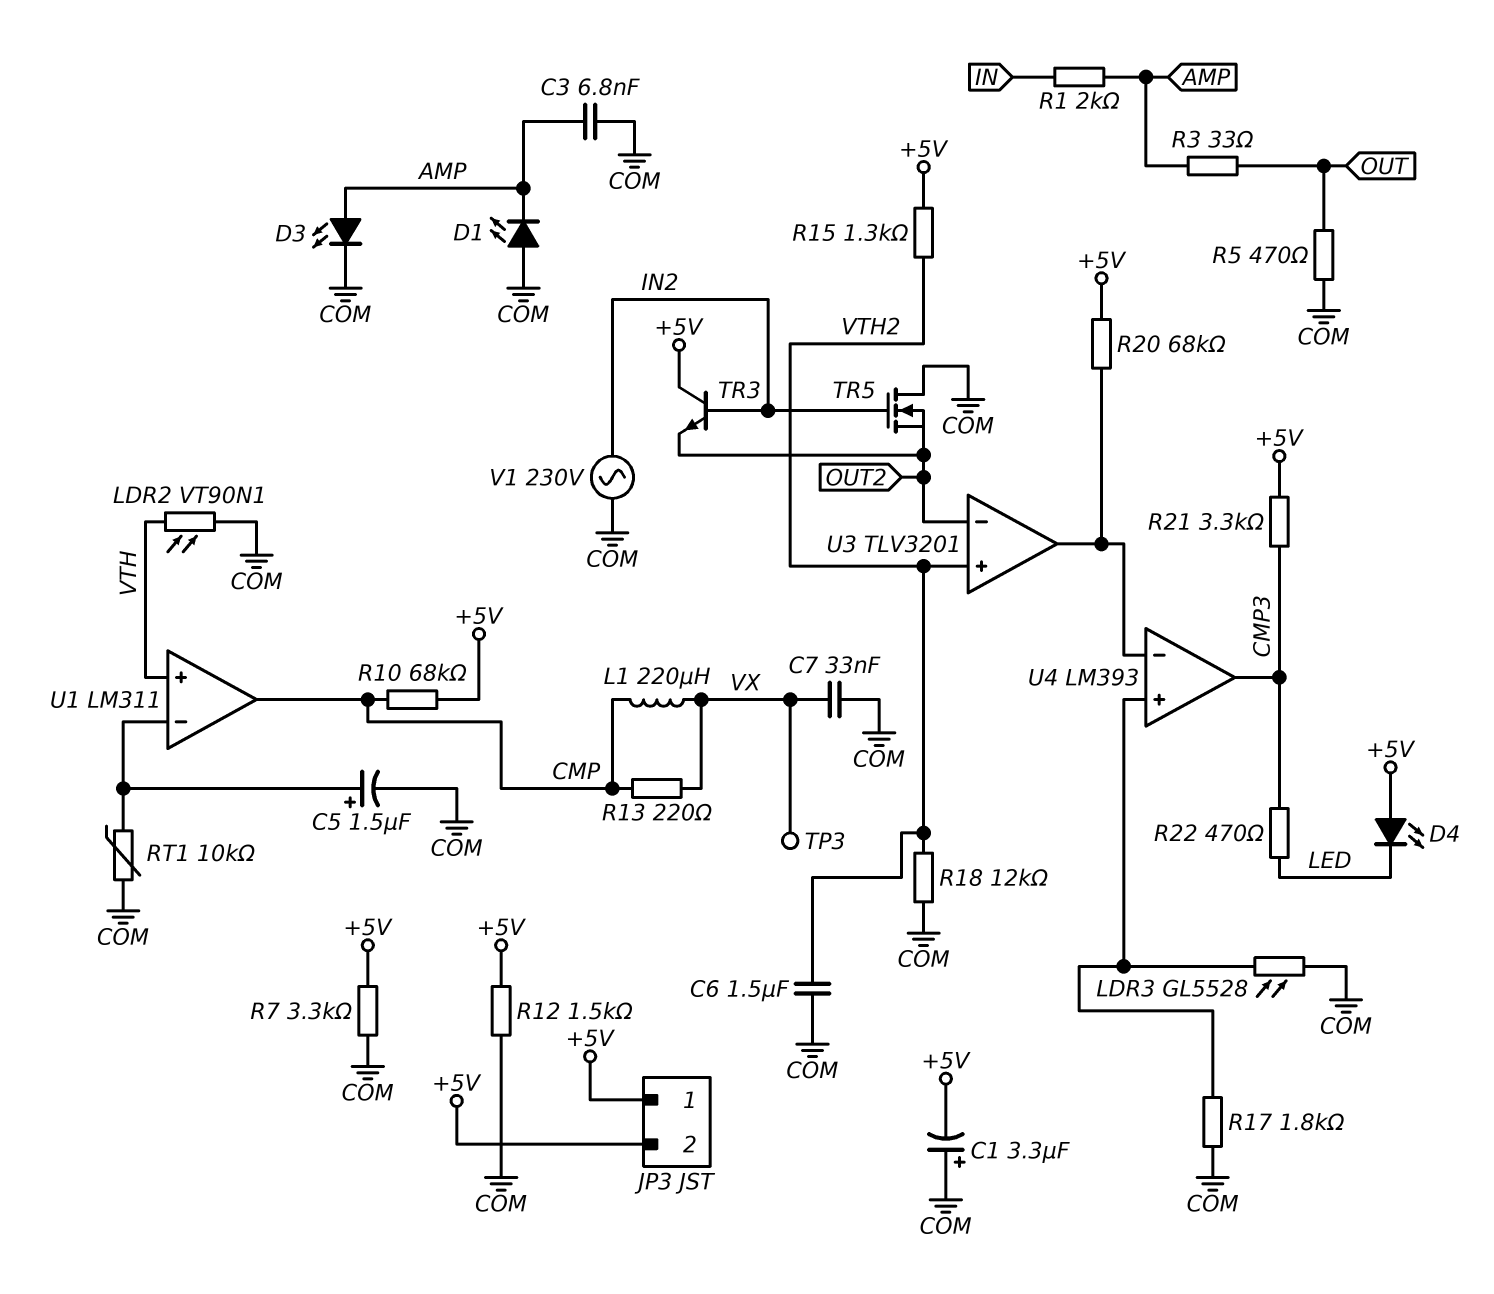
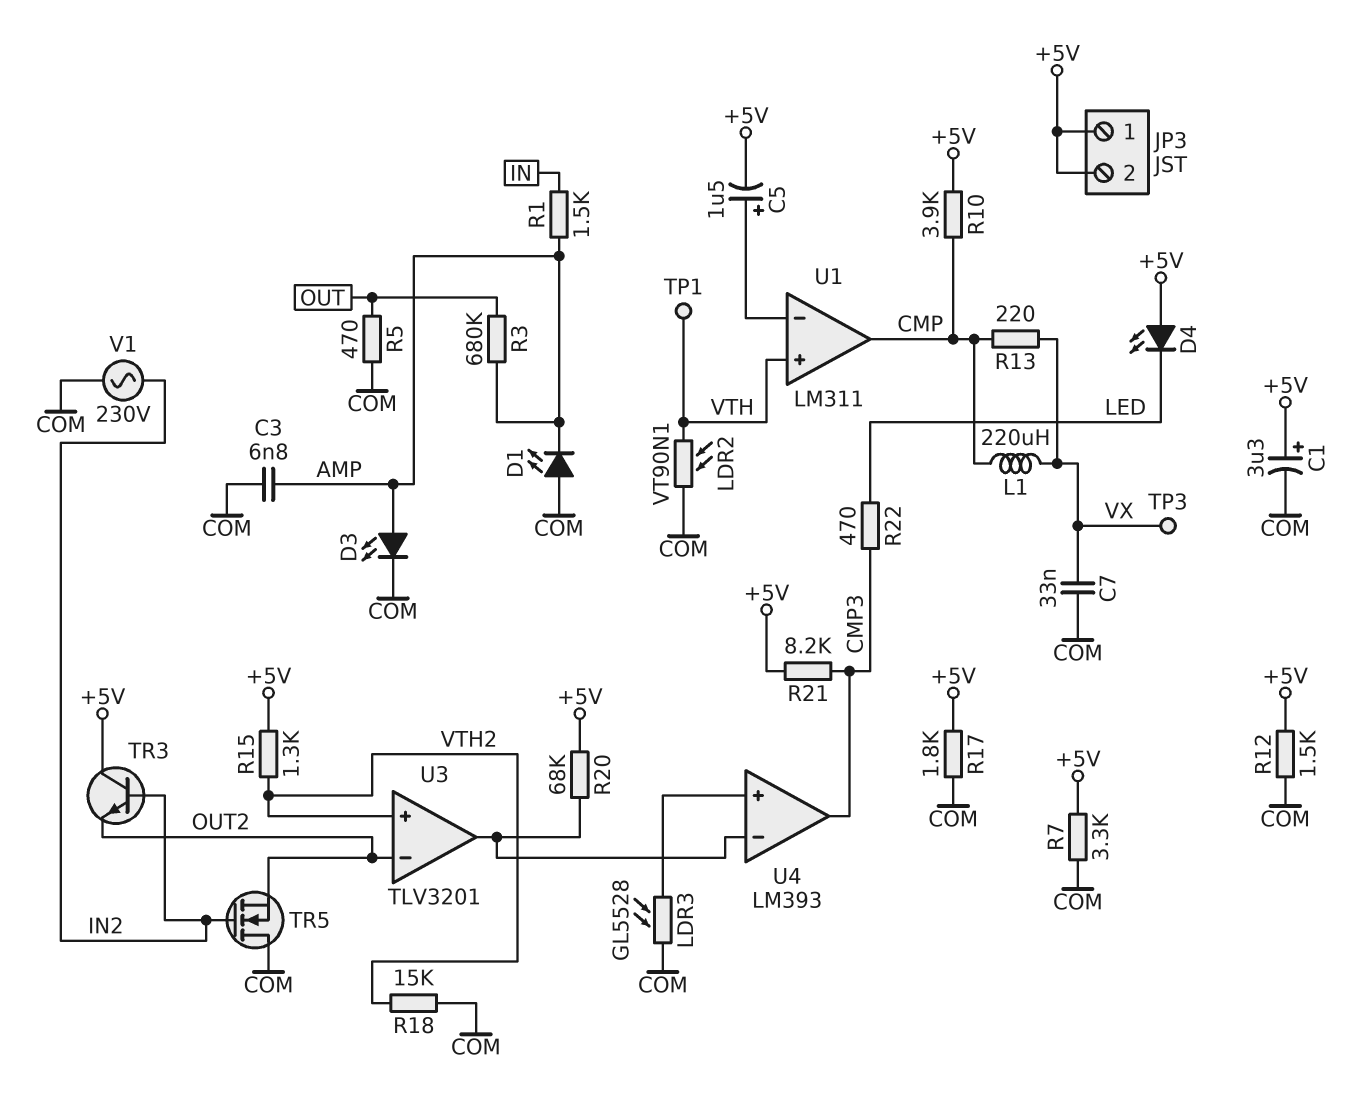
C1: 3.3uF (plus COM, minus +5V) -> 3.3uF (plus +5V, minus COM)
C5: 1.5uF (plus U1/in-, minus COM) -> 1.5uF (plus U1/in-, minus +5V)
C6: 1.5uF (COM, VTH2) -> none
R1: 2k (AMP, IN) -> 1.5k (AMP, IN)
R3: 33 (AMP, OUT) -> 680k (AMP, OUT)
R10: 68k (+5V, CMP) -> 3.9k (+5V, CMP)
R17: 1.8k (COM, U4/in+) -> 1.8k (+5V, COM)
R18: 12k (COM, VTH2) -> 15k (COM, VTH2)
R21: 3.3k (+5V, CMP3) -> 8.2k (+5V, CMP3)
RT1: 10k (COM, U1/in-) -> none
TP1: none -> test point (VTH)

